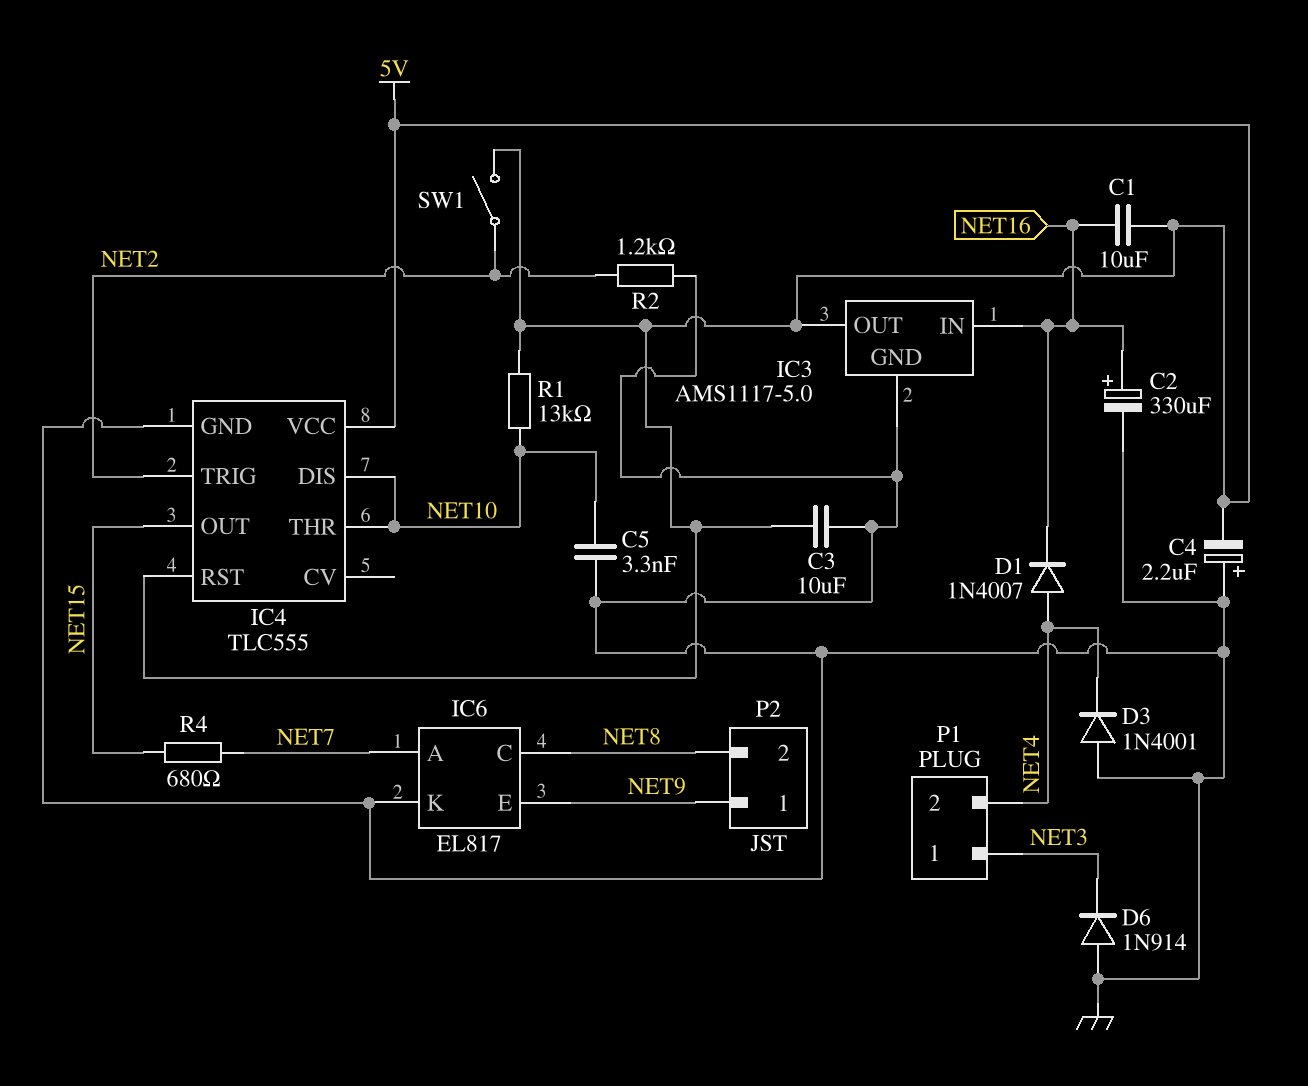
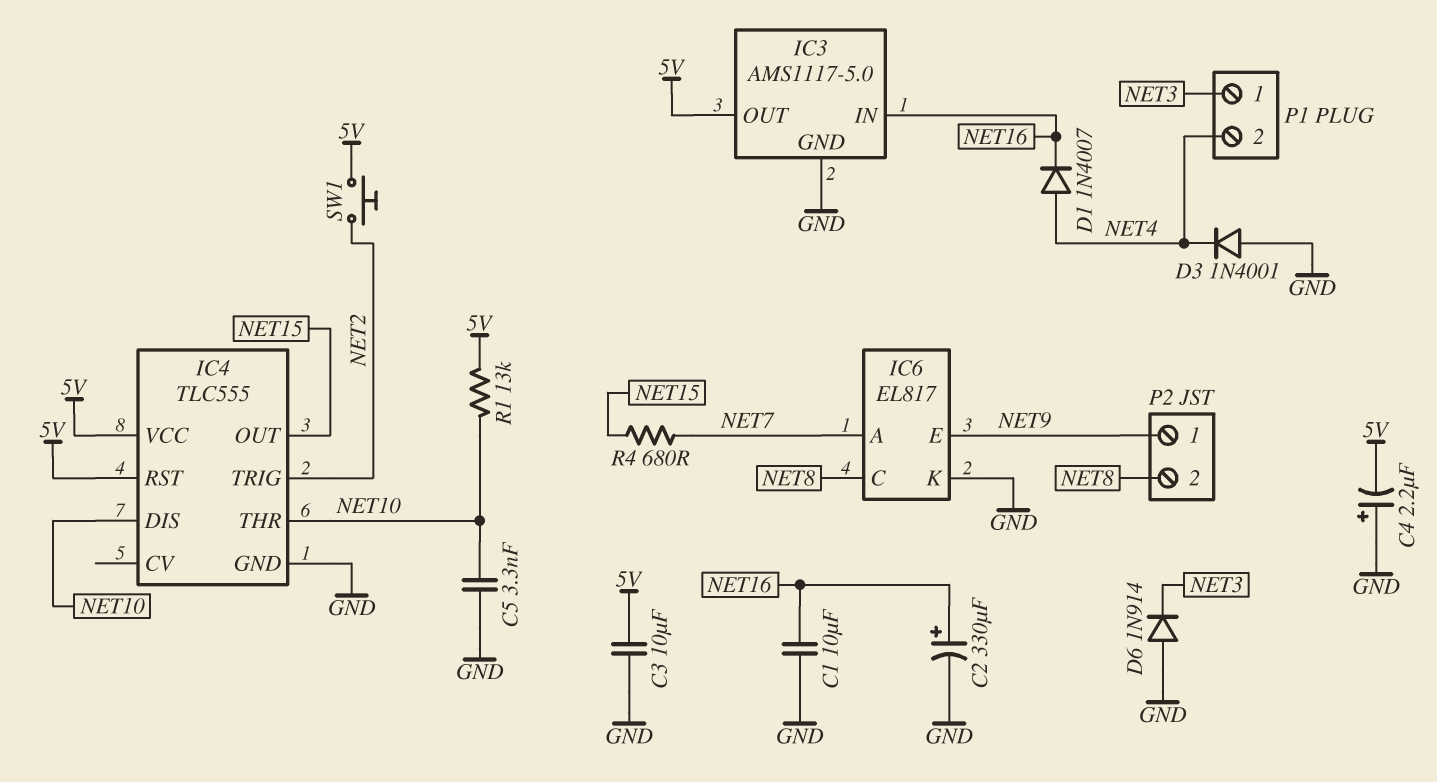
C1: 10uF (5V, NET16) -> 10uF (GND, NET16)
R2: 1.2k (GND, NET2) -> none
SW1: switch (5V, NET2) -> button (5V, NET2)

